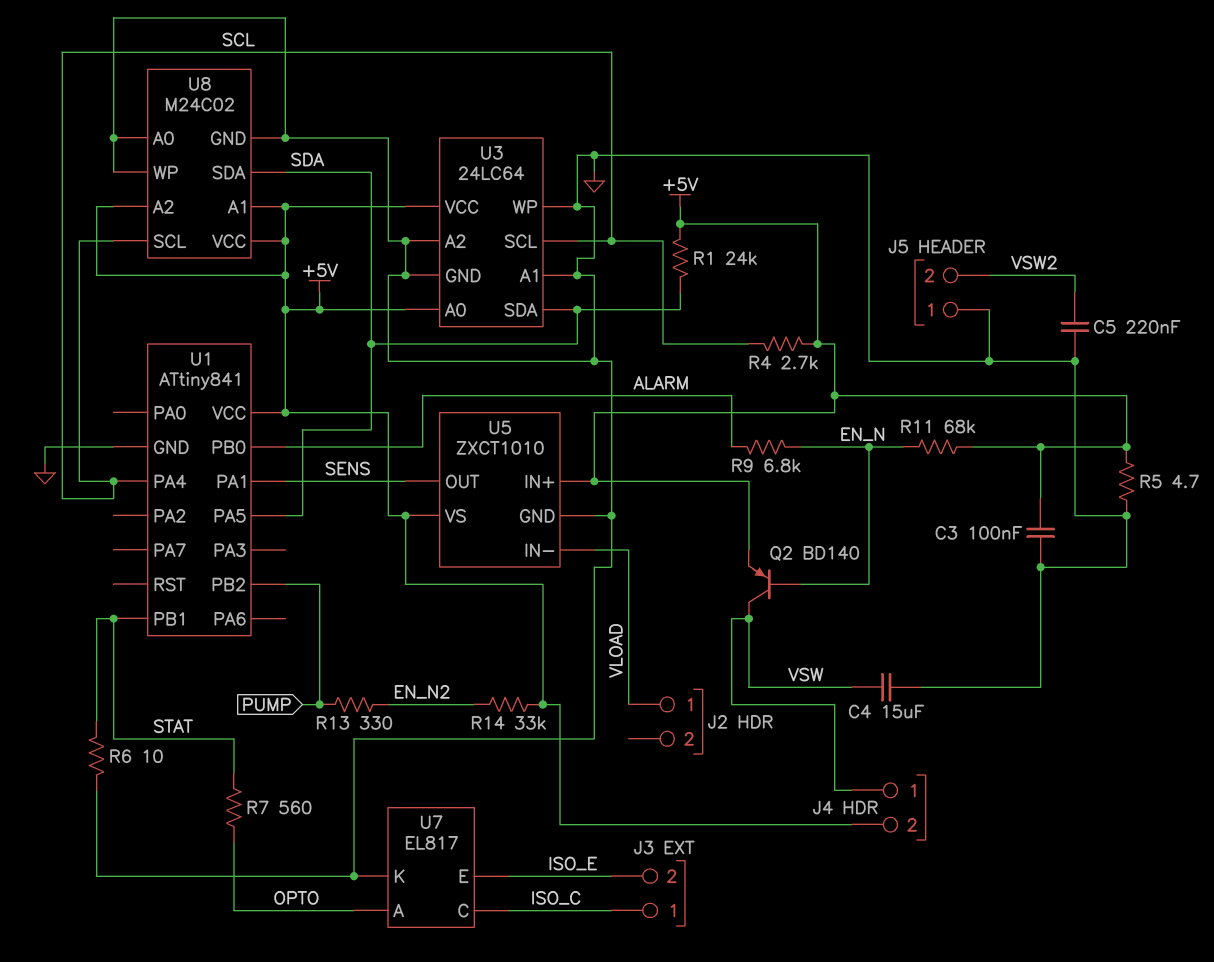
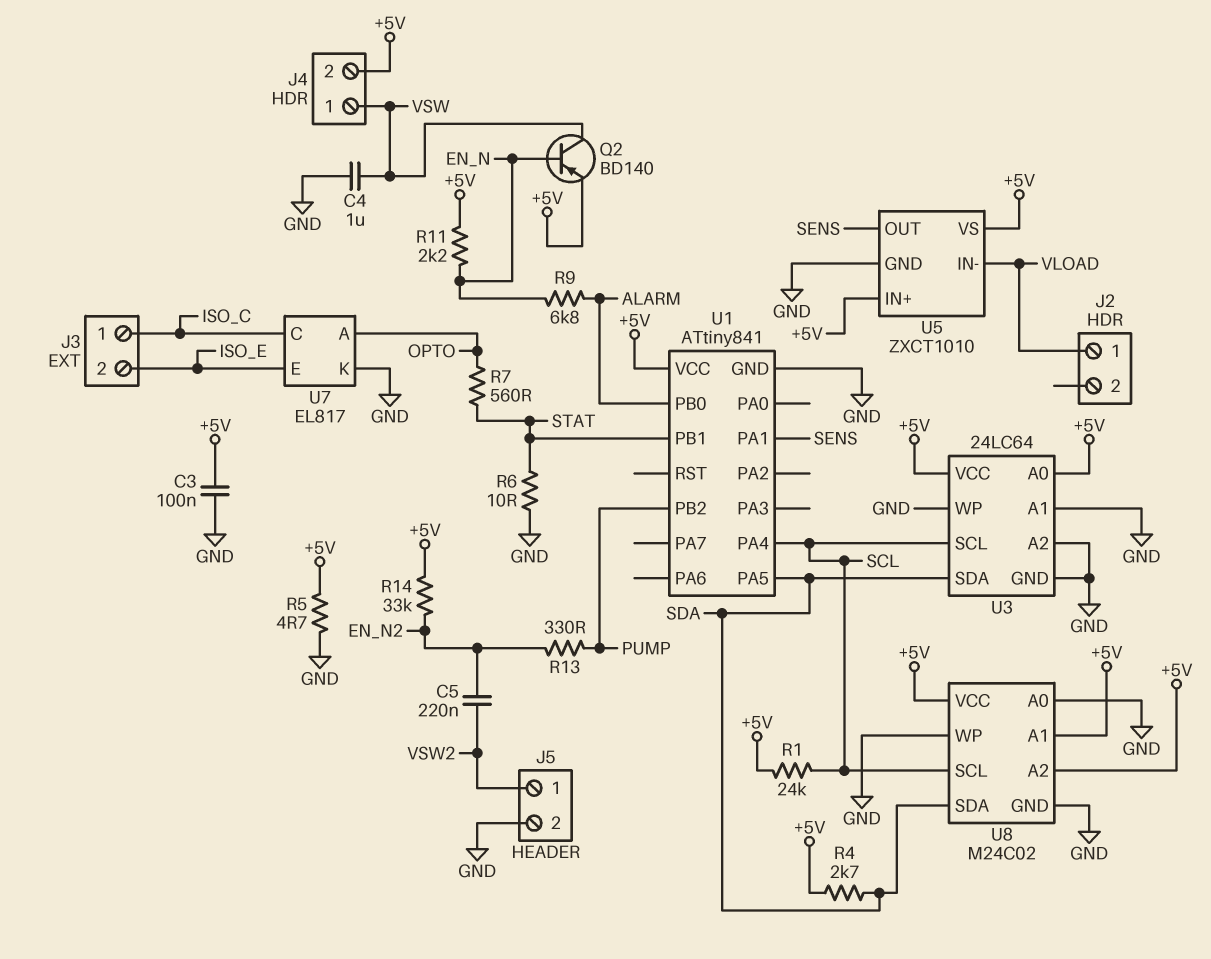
C4: 15uF (GND, VSW) -> 1uF (GND, VSW)
C5: 220nF (GND, VSW2) -> 220nF (EN_N2, VSW2)
J5 pin 1: GND -> VSW2
J5 pin 2: VSW2 -> GND
R1: 24k (+5V, SDA) -> 24k (+5V, SCL)
R4: 2.7k (+5V, SCL) -> 2.7k (+5V, SDA)
R11: 68k (+5V, EN_N) -> 2.2k (+5V, EN_N)

